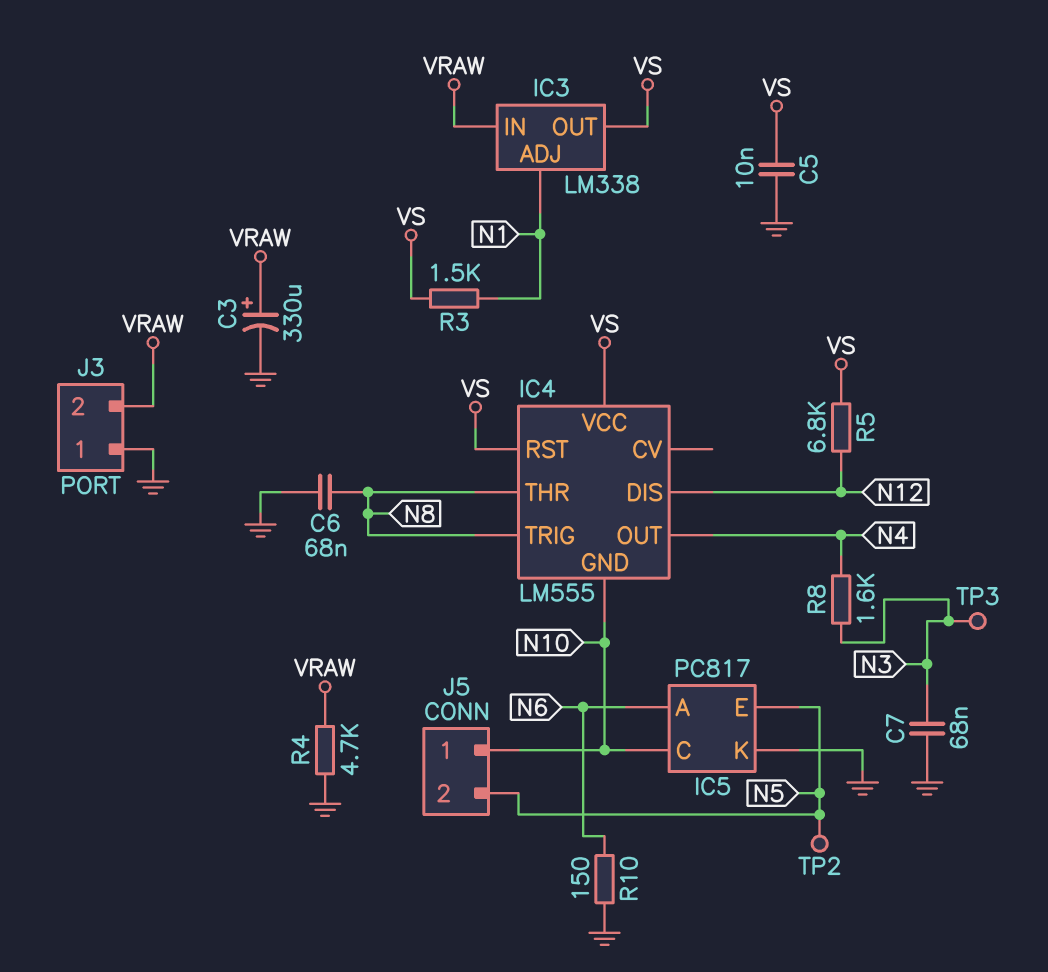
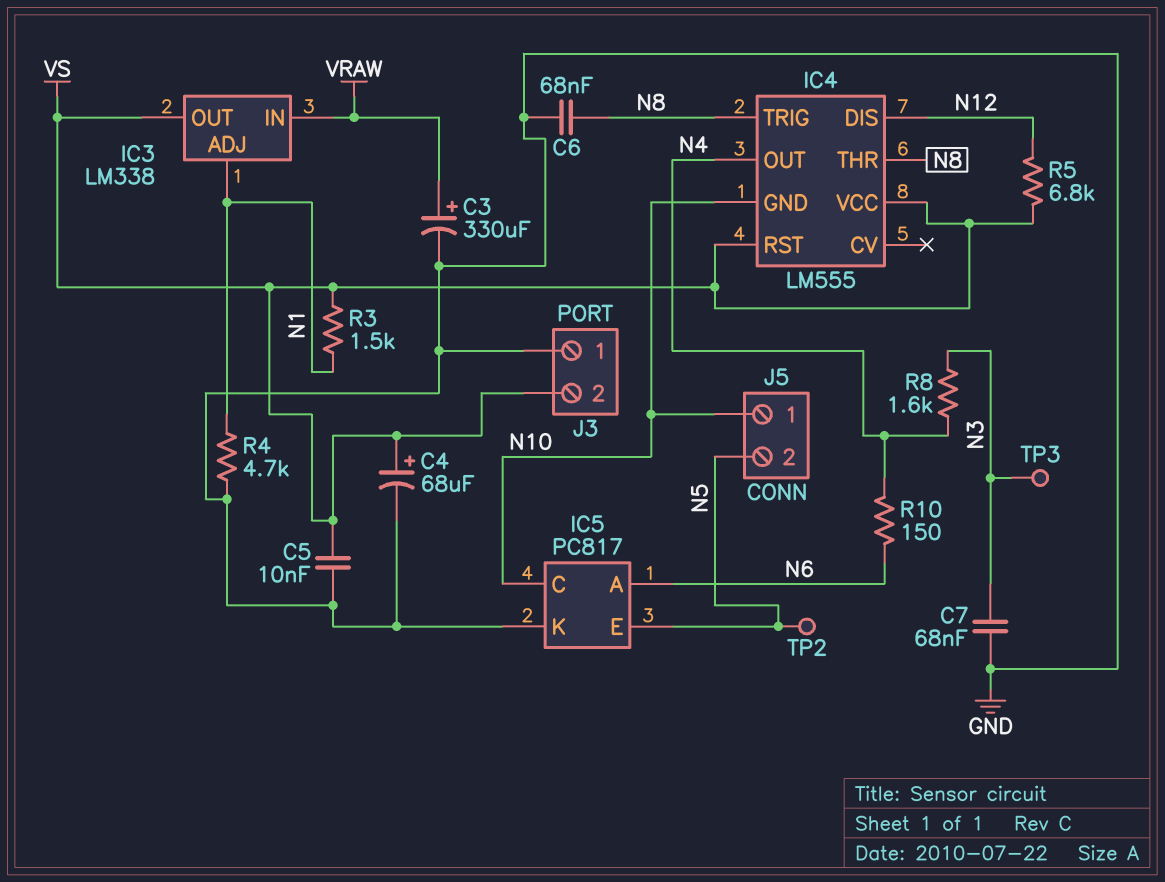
C4: none -> 68uF (plus VS, minus GND)
J3 pin 2: VRAW -> VS
R4: 4.7k (GND, VRAW) -> 4.7k (GND, N1)
R10: 150 (GND, N6) -> 150 (N4, N6)

